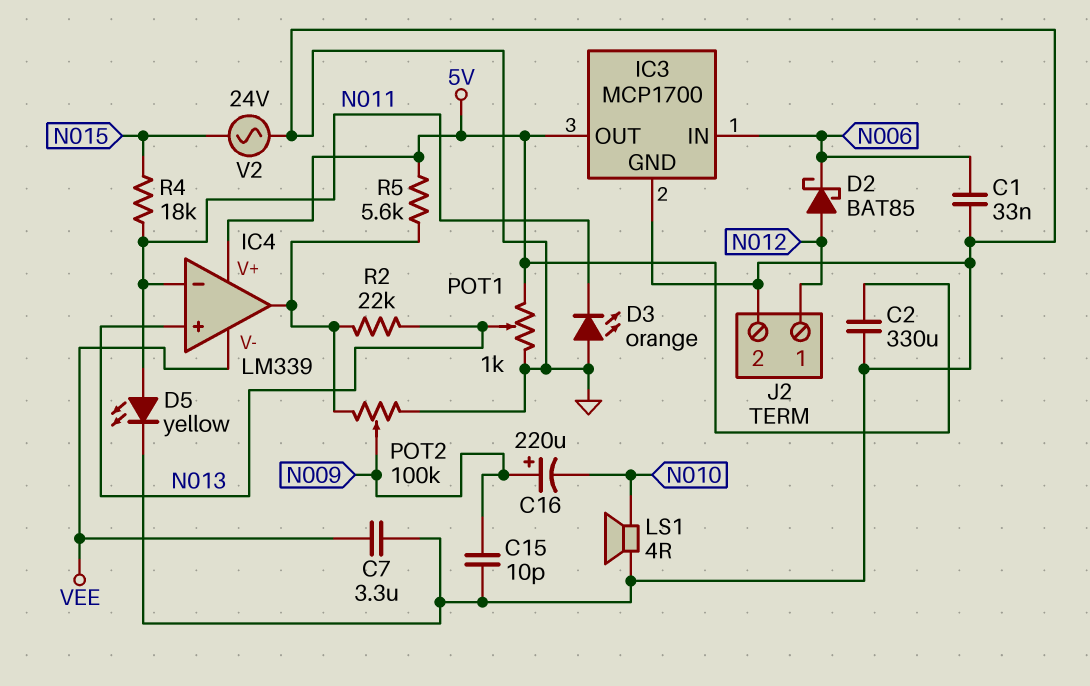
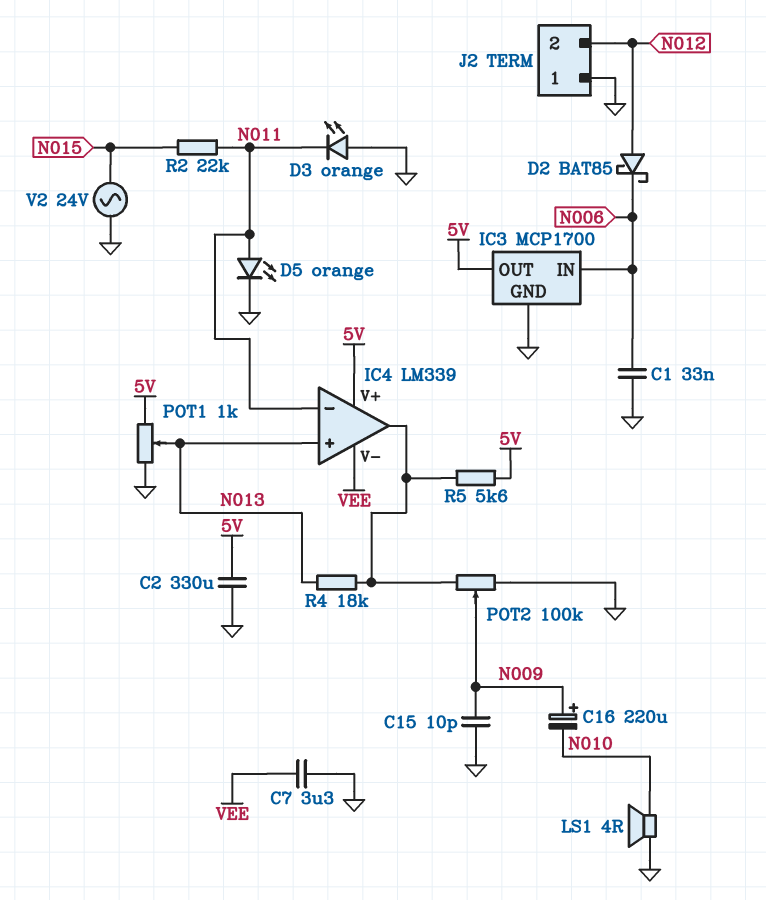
D5: LED yellow (A N011, K GND) -> LED orange (A N011, K GND)
J2 pin 1: N012 -> GND
J2 pin 2: GND -> N012
R2: 22k (IC4/out, N013) -> 22k (N011, N015)
R4: 18k (N011, N015) -> 18k (IC4/out, N013)

